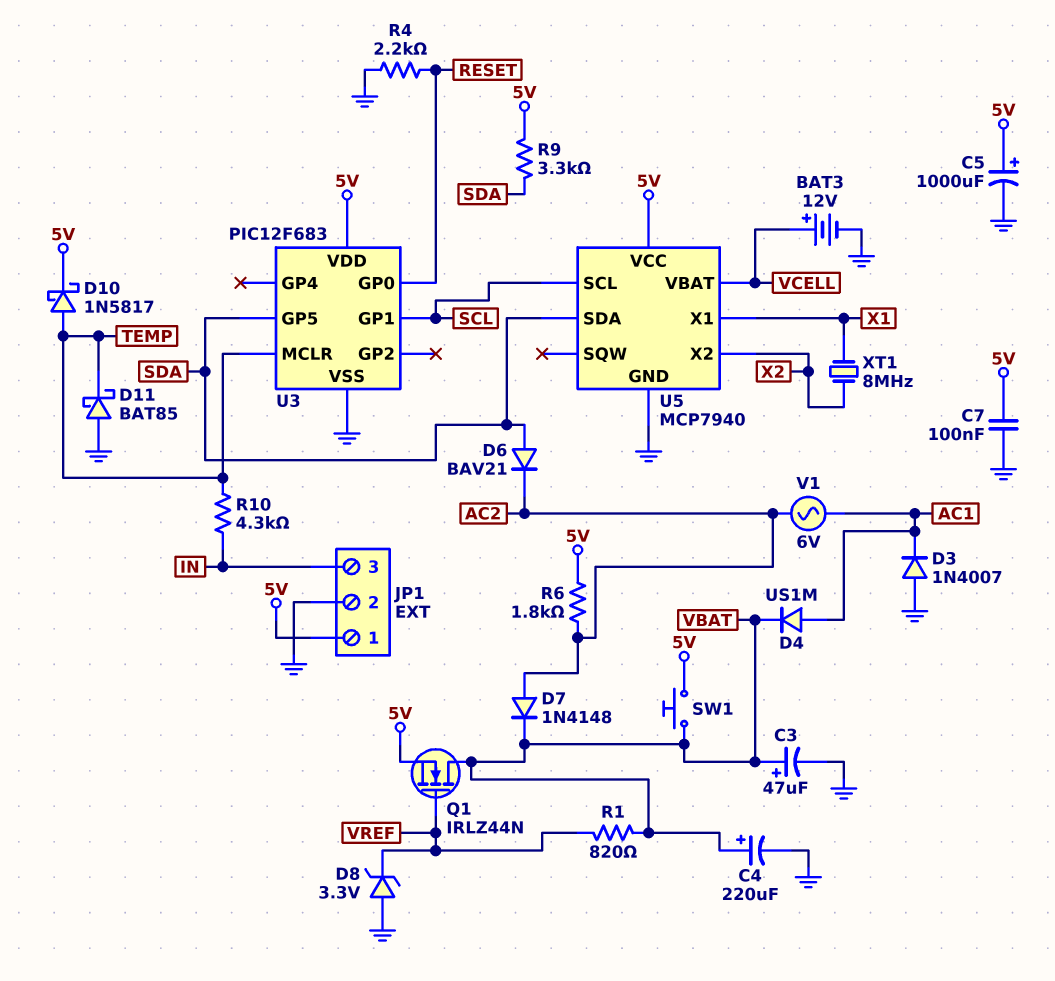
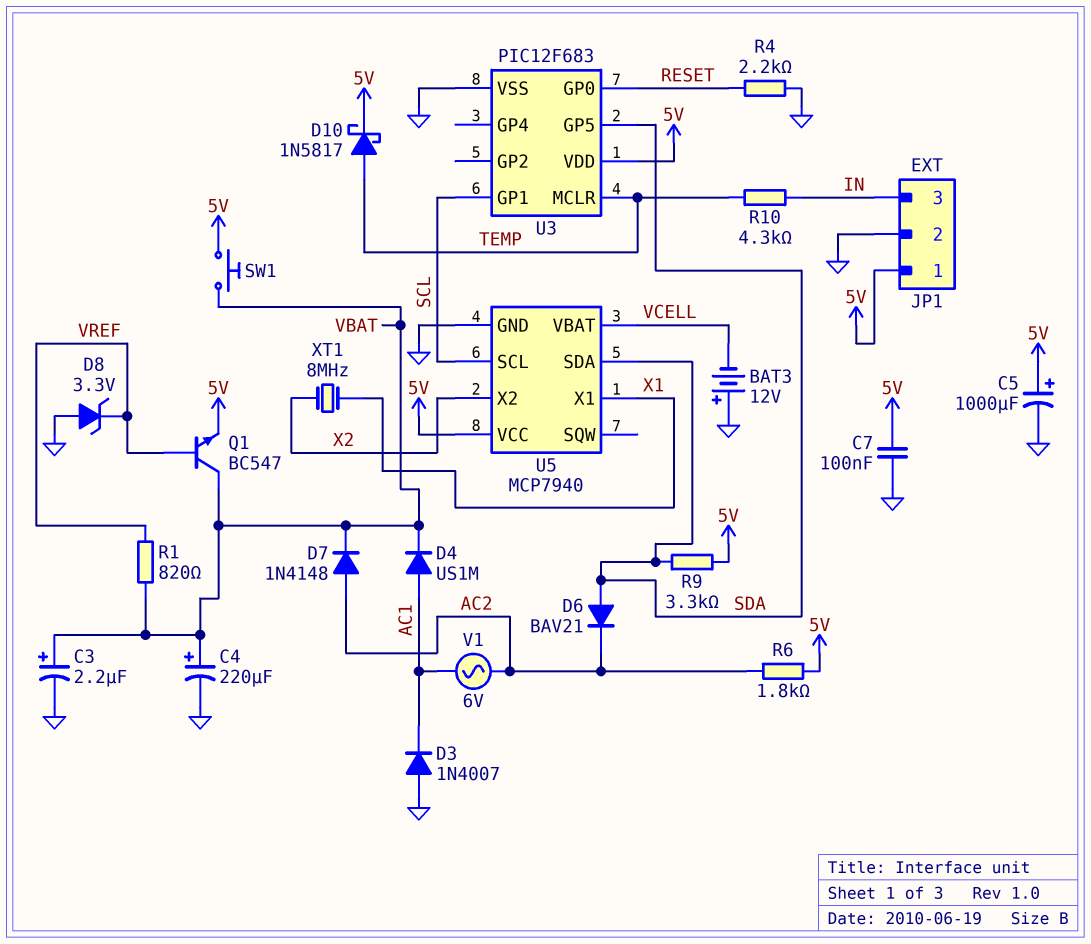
BAT3: 12V (plus VCELL, minus GND) -> 12V (plus GND, minus VCELL)
C3: 47uF (plus VBAT, minus GND) -> 2.2uF (plus VBAT, minus GND)
D11: schottky BAT85 (A GND, K TEMP) -> none
Q1: NMOS IRLZ44N (G VREF, D VBAT, S 5V) -> NPN BC547 (B VREF, C VBAT, E 5V)

